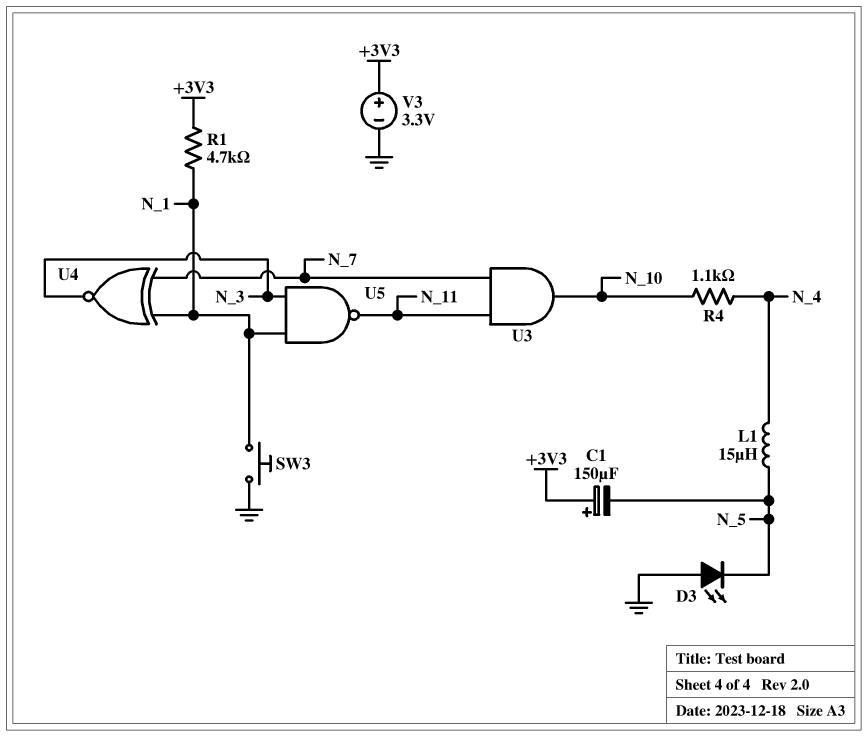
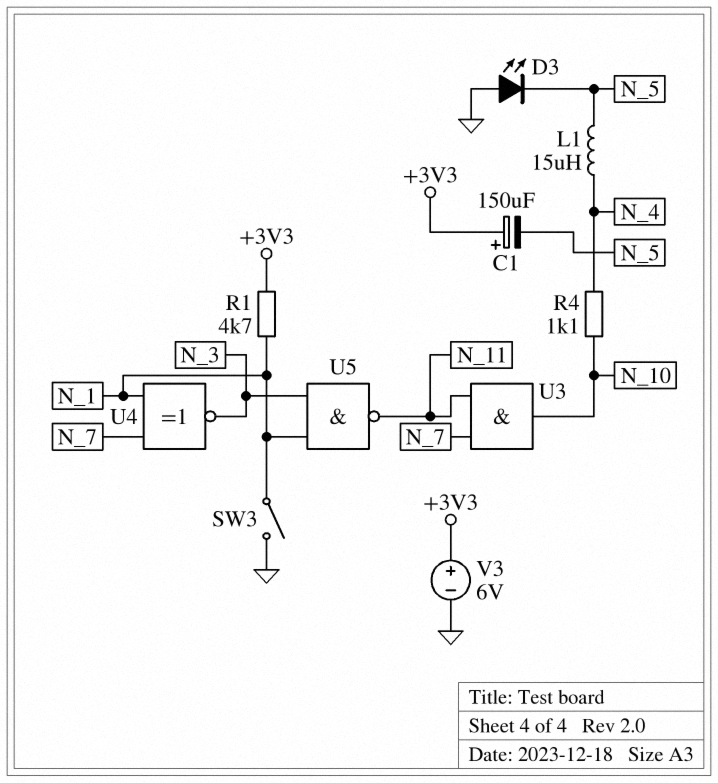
SW3: button (GND, N_1) -> switch (GND, N_1)
V3: 3.3V (plus +3V3, minus GND) -> 6V (plus +3V3, minus GND)

